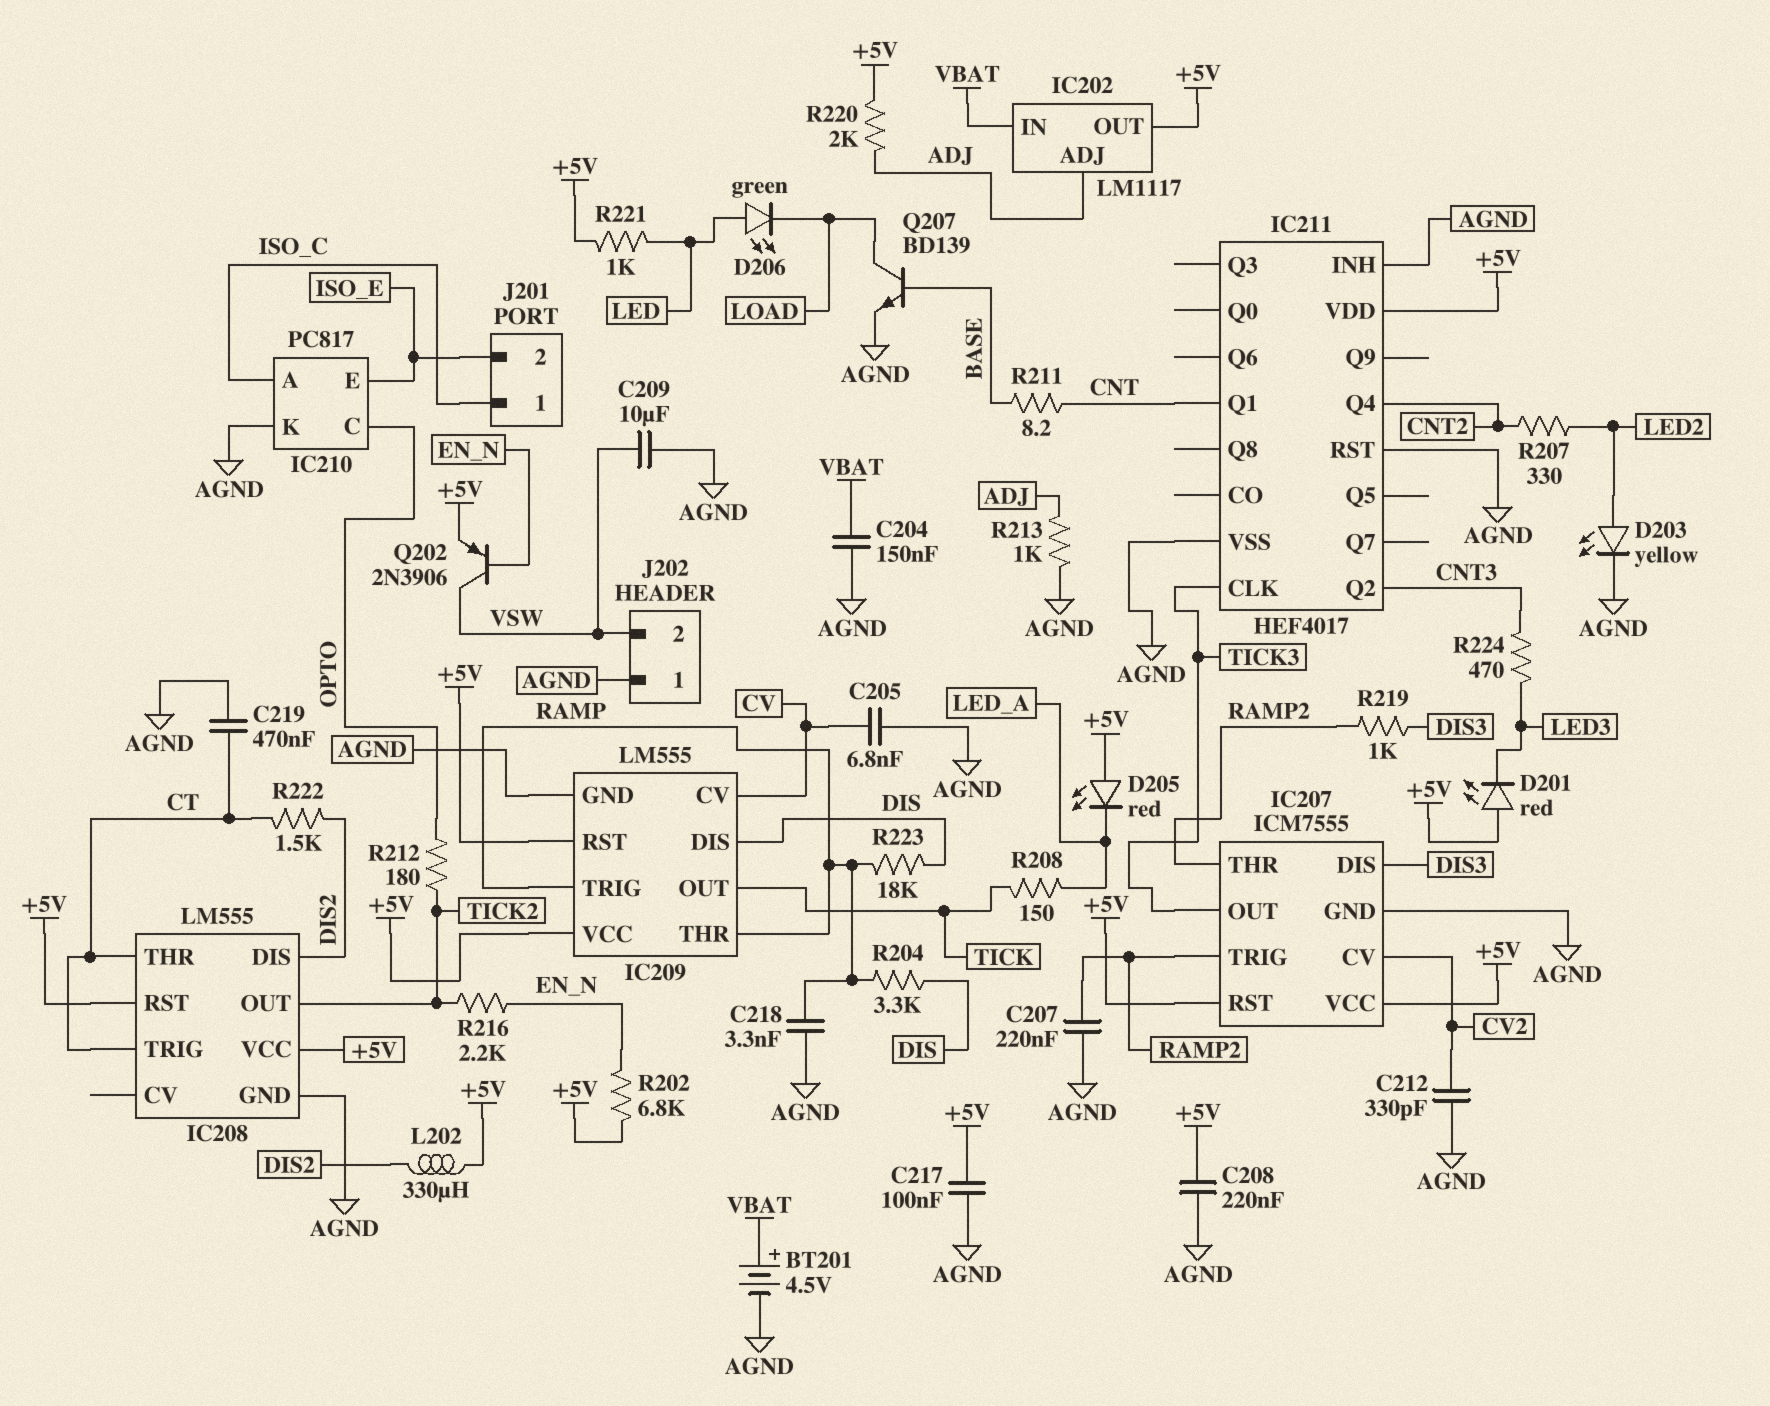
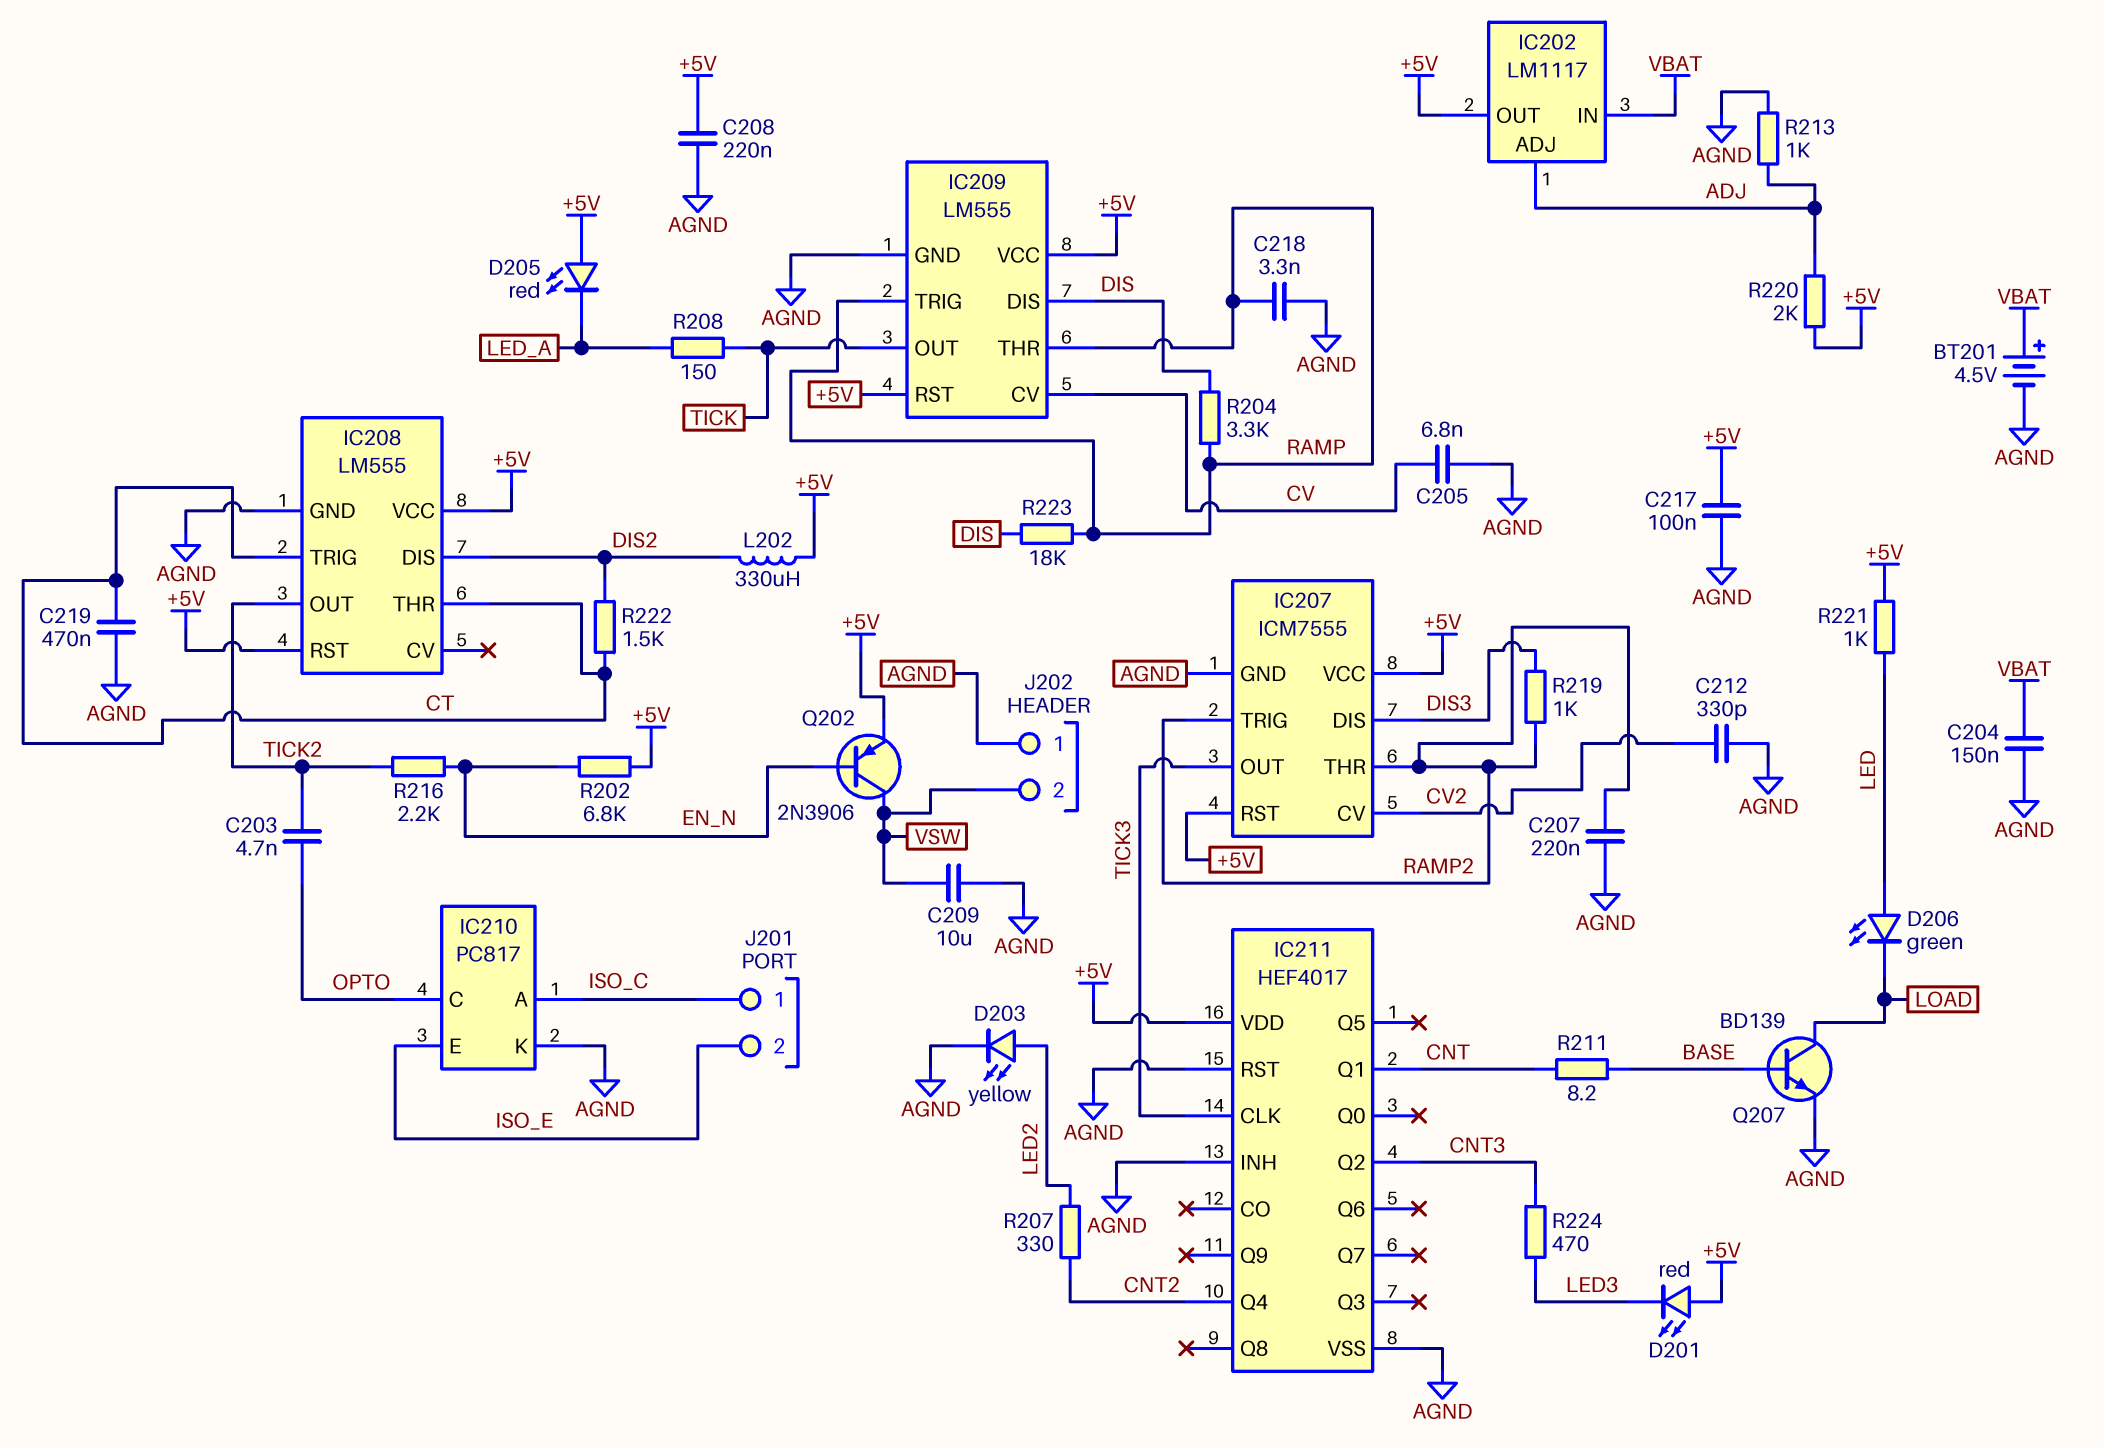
C203: none -> 4.7nF (OPTO, TICK2)
R212: 180 (OPTO, TICK2) -> none

